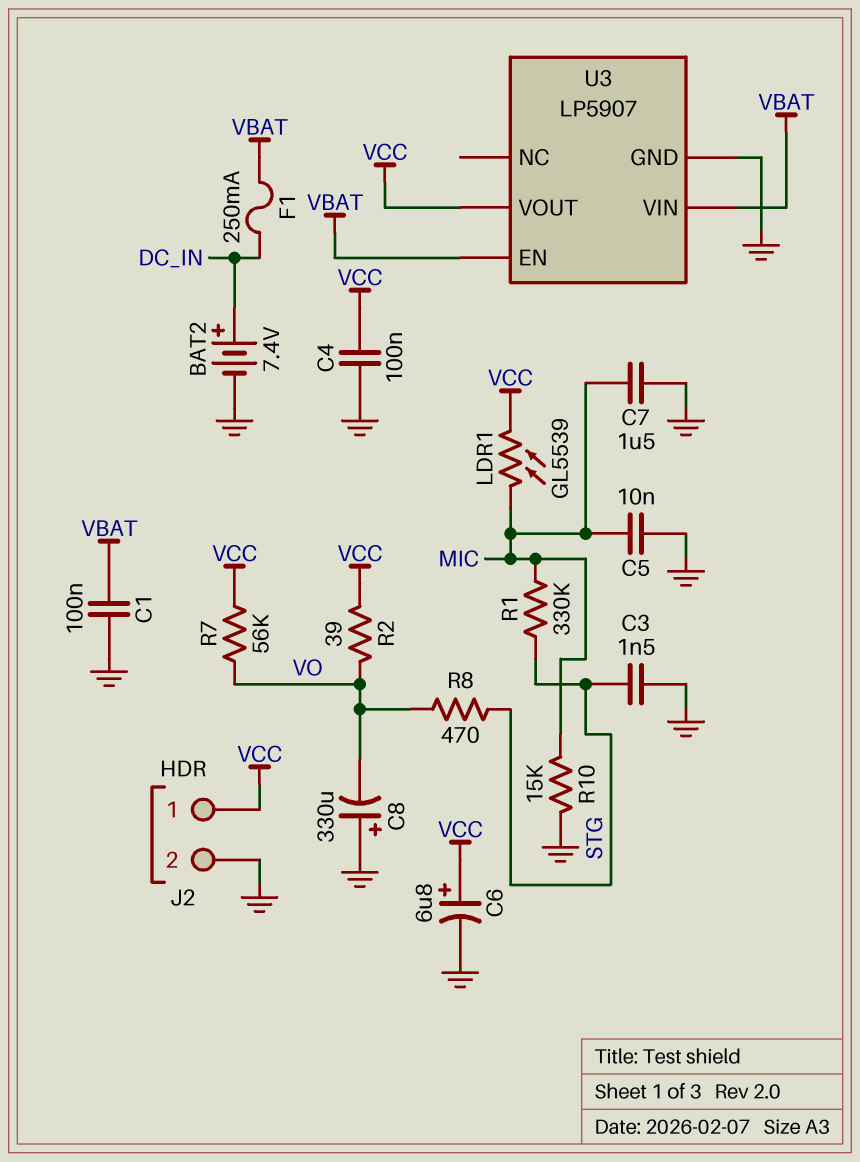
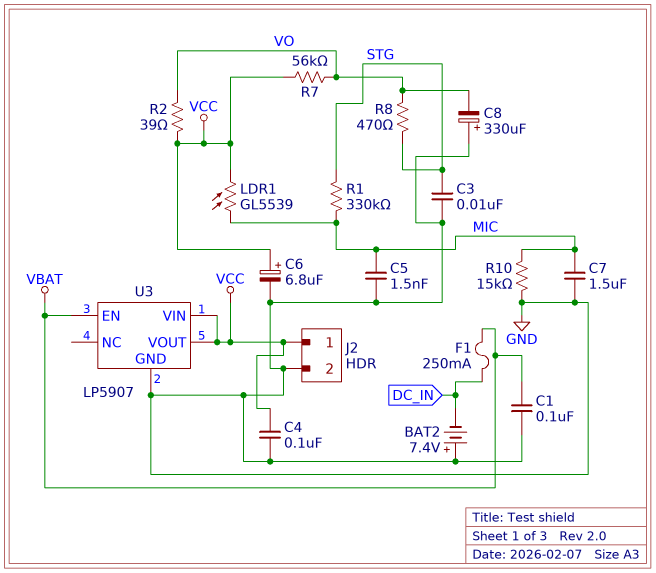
BAT2: 7.4V (plus DC_IN, minus GND) -> 7.4V (plus GND, minus DC_IN)
C3: 1.5nF (GND, STG) -> 10nF (GND, STG)
C5: 10nF (GND, MIC) -> 1.5nF (GND, MIC)
U3 pin VIN: VBAT -> VCC

